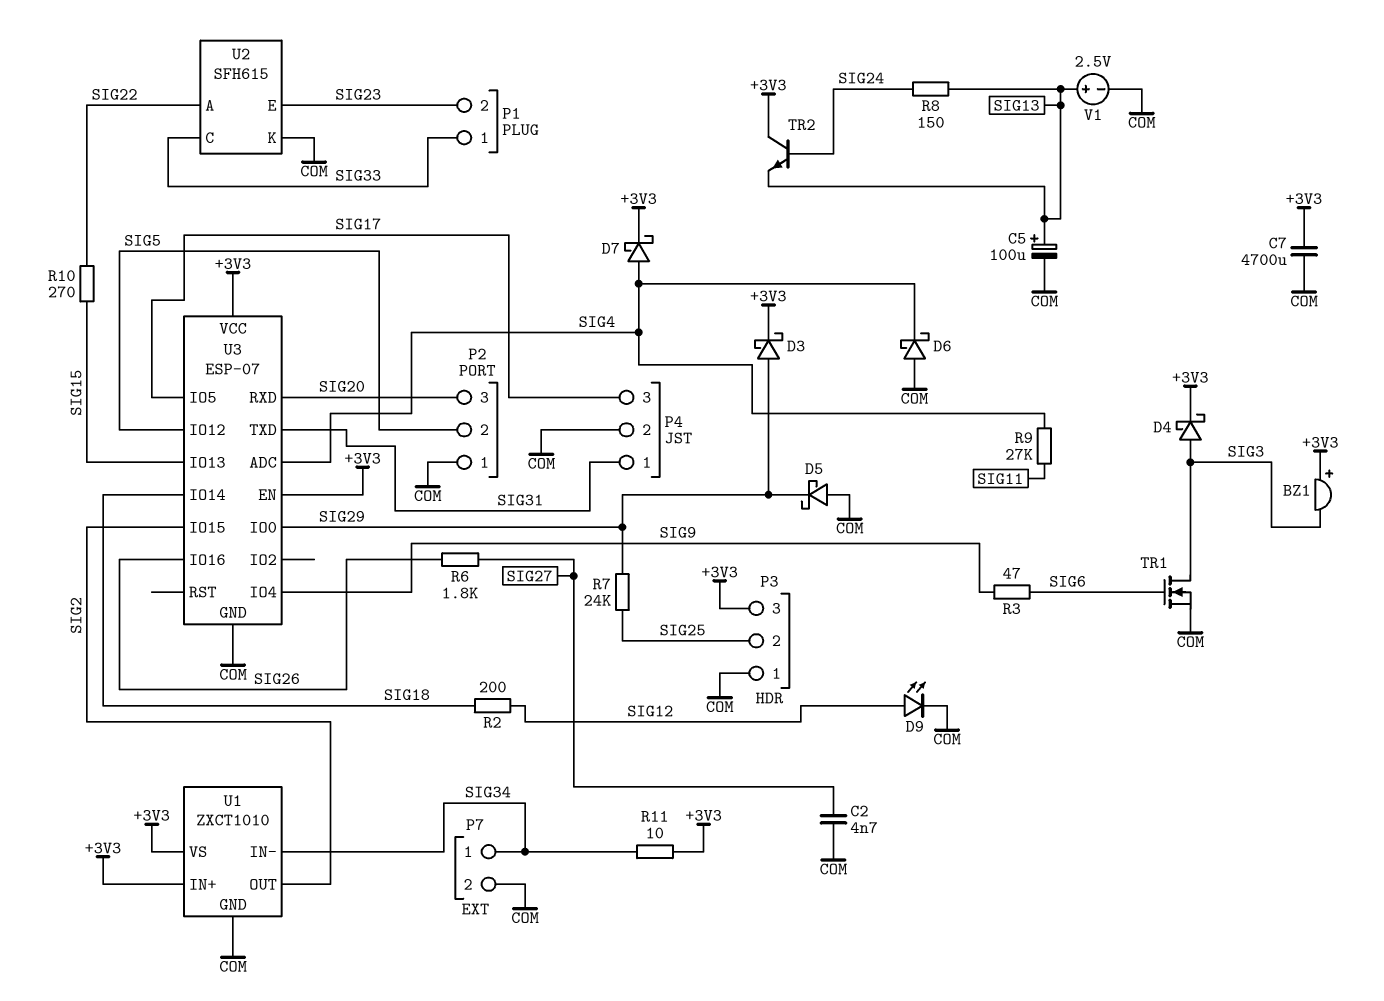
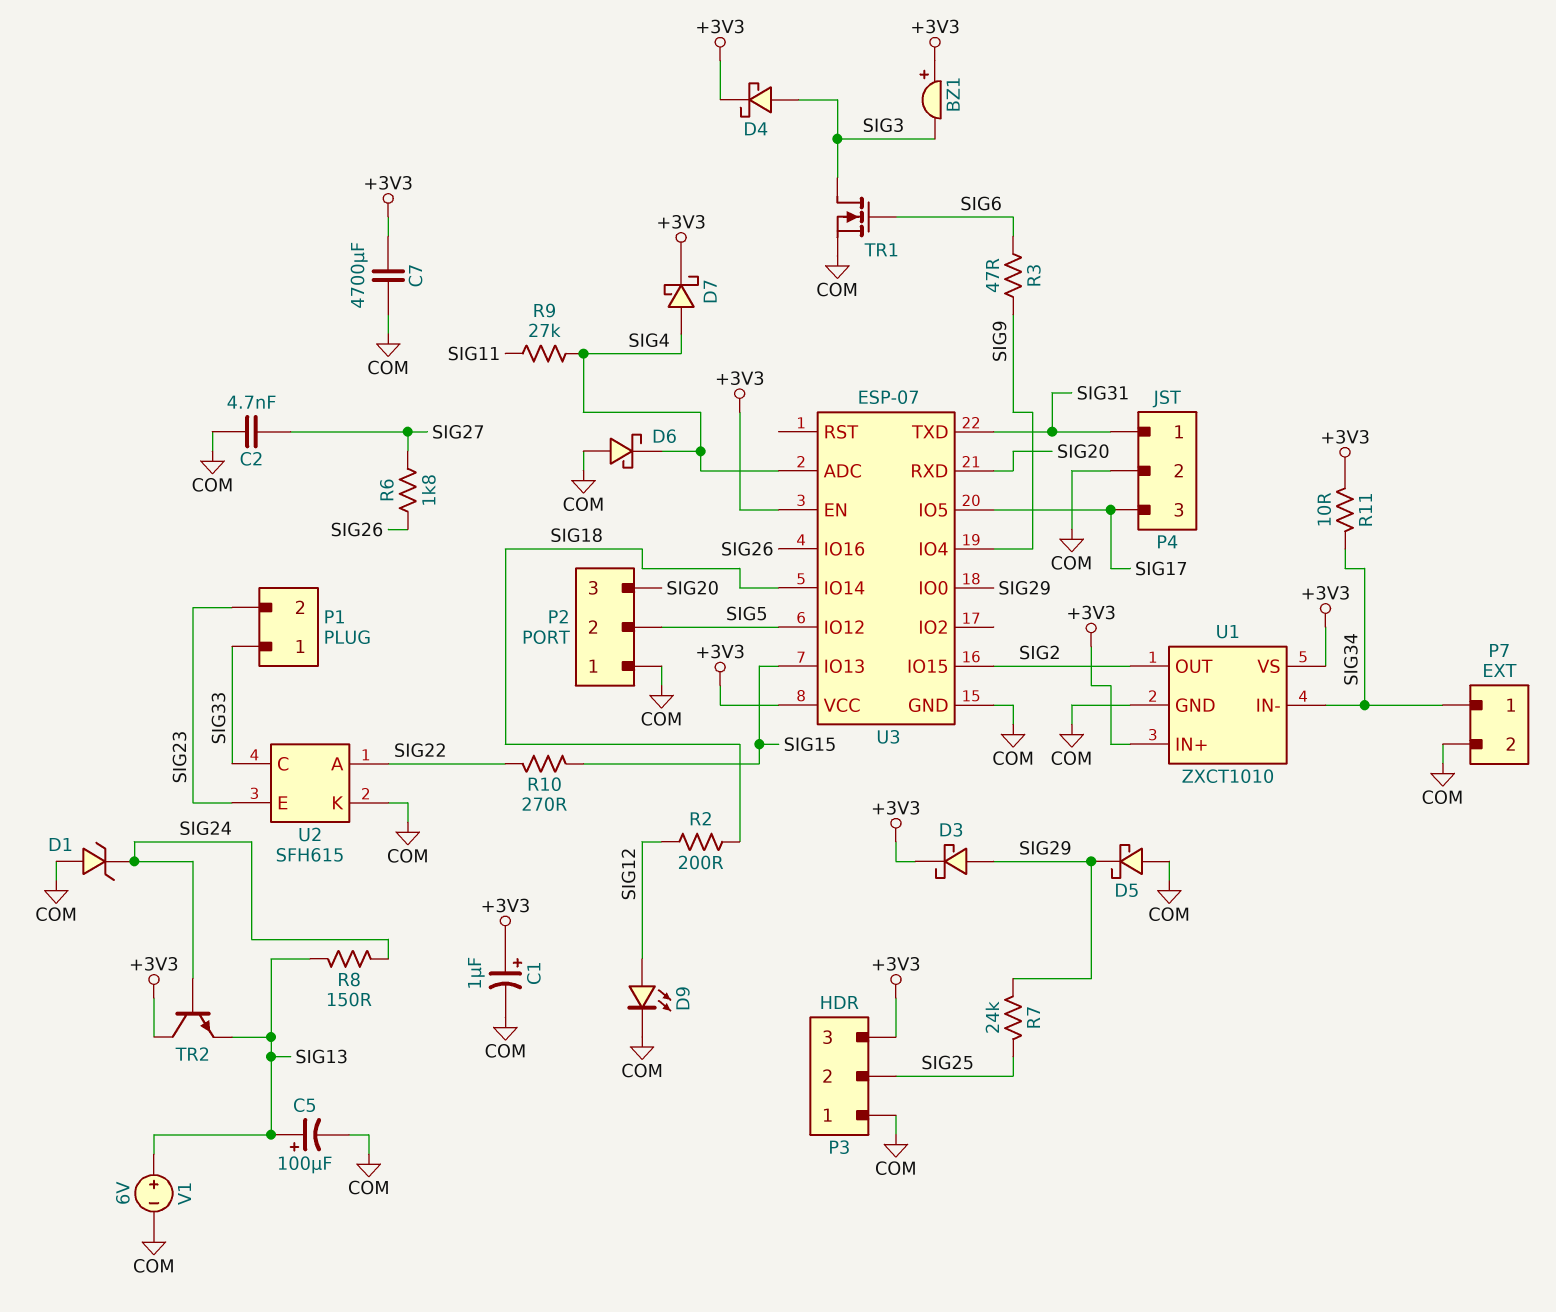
C1: none -> 1uF (plus +3V3, minus COM)
D1: none -> zener (A COM, K SIG24)
V1: 2.5V (plus SIG13, minus COM) -> 6V (plus SIG13, minus COM)

